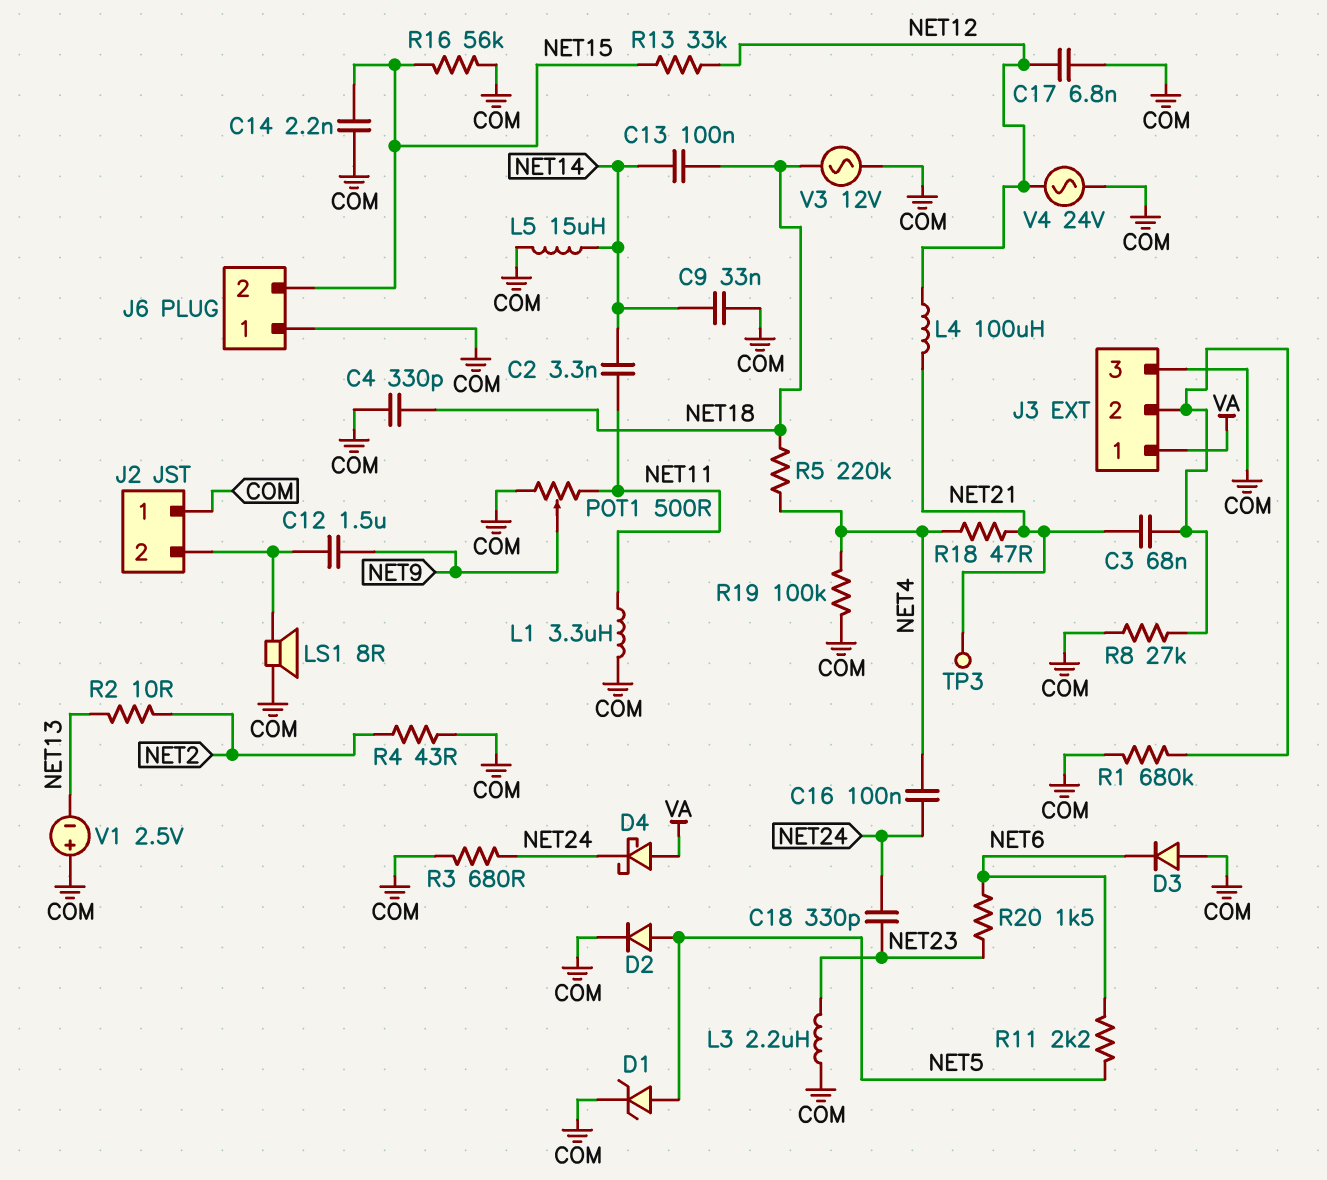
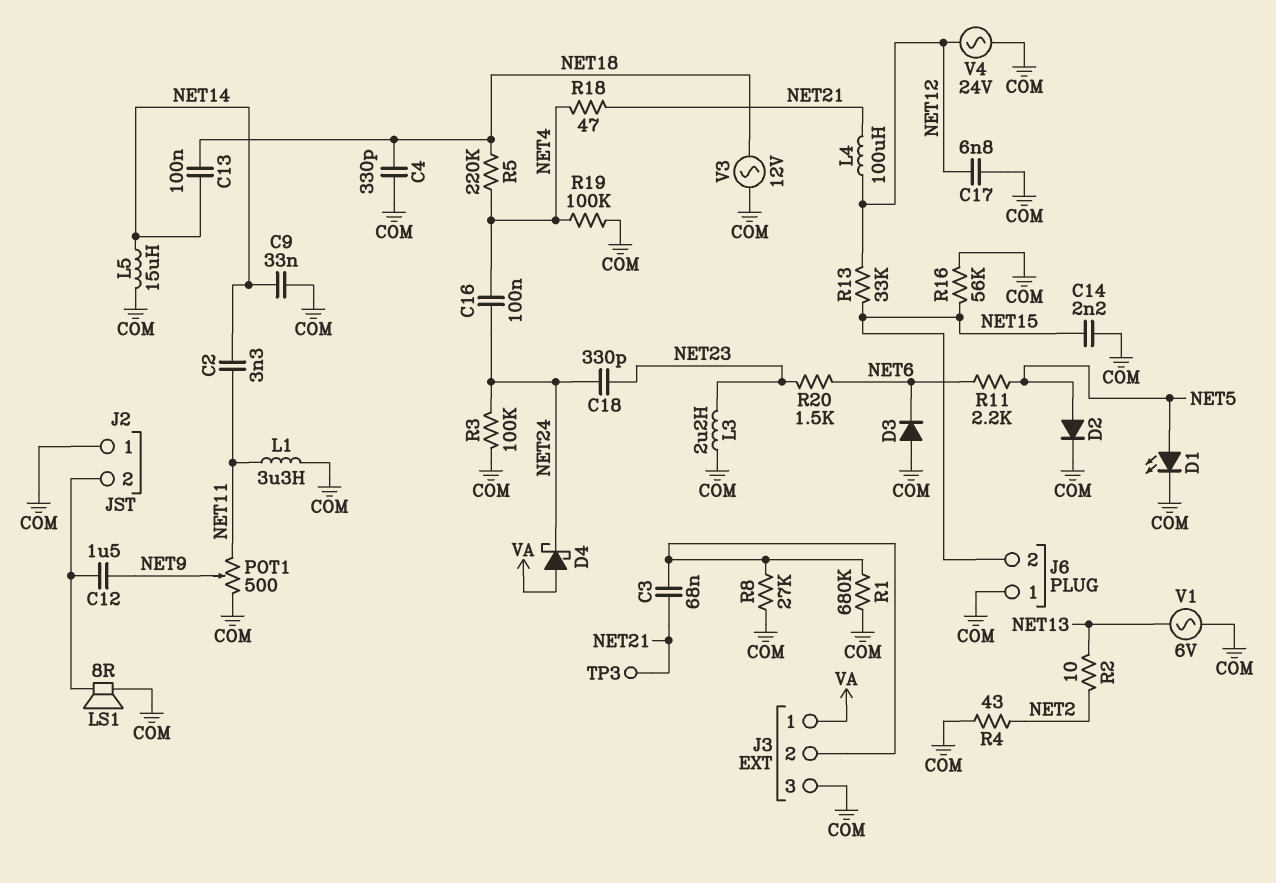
D1: zener (A NET5, K COM) -> LED (A NET5, K COM)
R3: 680 (COM, NET24) -> 100k (COM, NET24)
V1: 2.5V (plus COM, minus NET13) -> AC 6V (COM, NET13)

